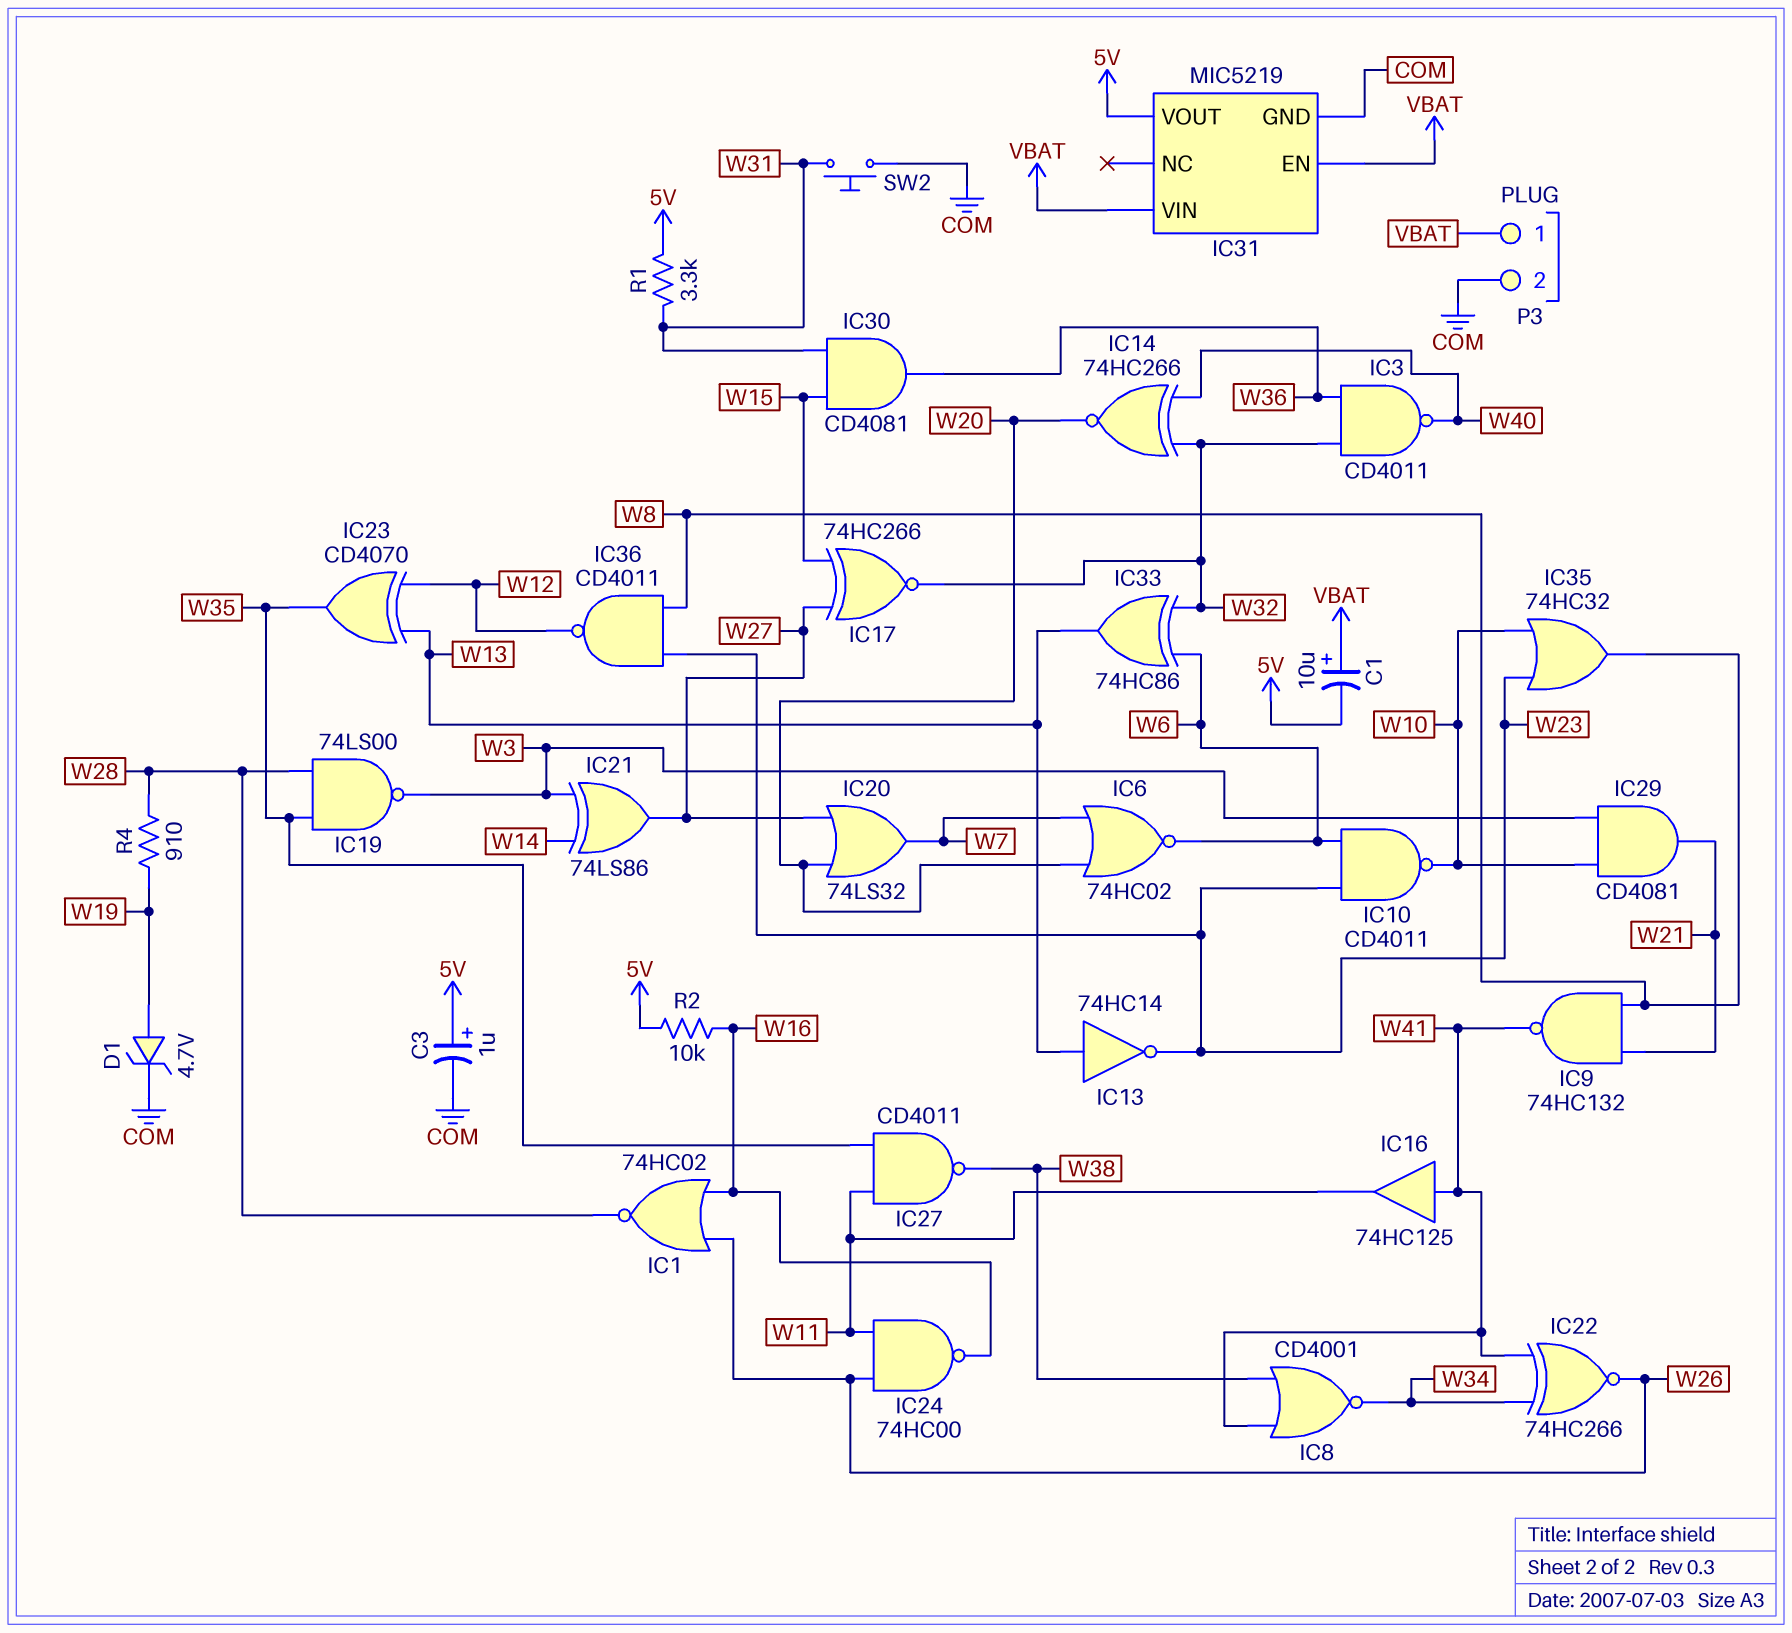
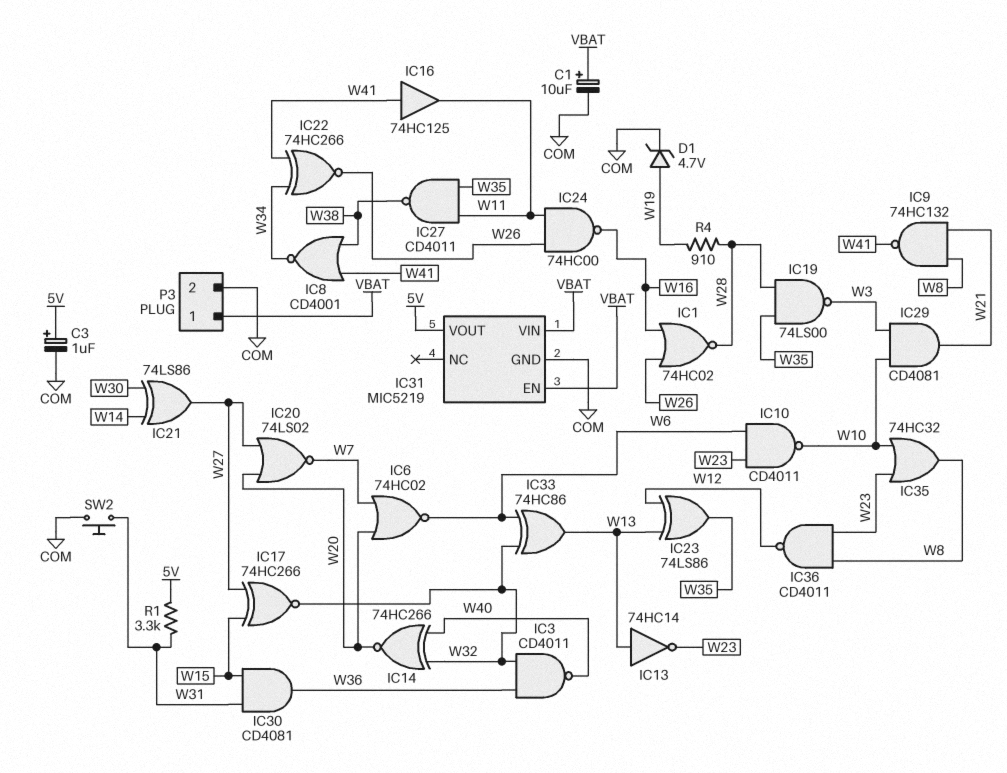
C1: 10uF (plus VBAT, minus 5V) -> 10uF (plus VBAT, minus COM)
IC20: OR 74LS32 (in W20, in W27, out W7) -> NOR 74LS02 (in W20, in W27, out W7)
IC21: XOR 74LS86 (in W3, in W14, out W27) -> XOR 74LS86 (in W14, in W30, out W27)
IC23: XOR CD4070 (in W12, in W13, out W35) -> XOR 74LS86 (in W12, in W13, out W35)
R2: 10k (5V, W16) -> none

